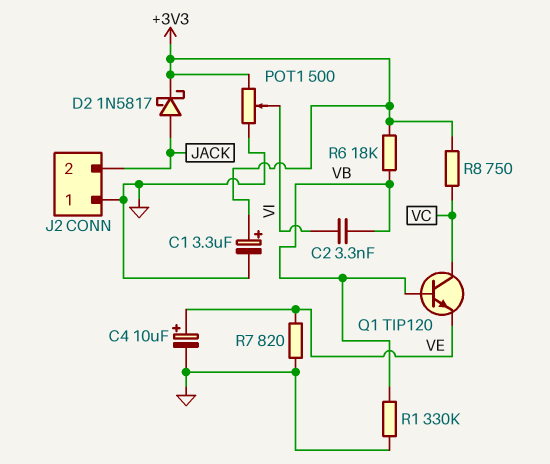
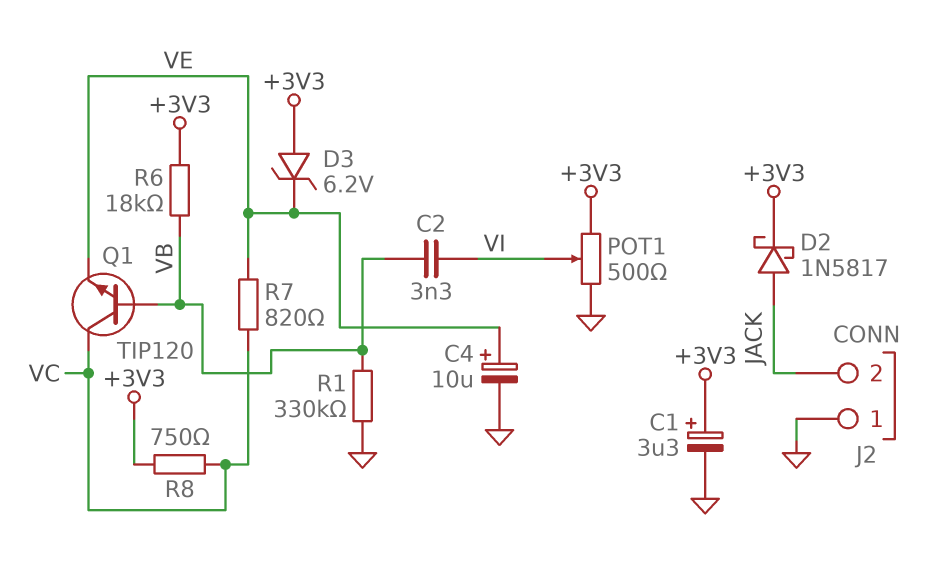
D3: none -> zener 6.2V (A +3V3, K VE)
R7: 820 (GND, VE) -> 820 (VC, VE)

